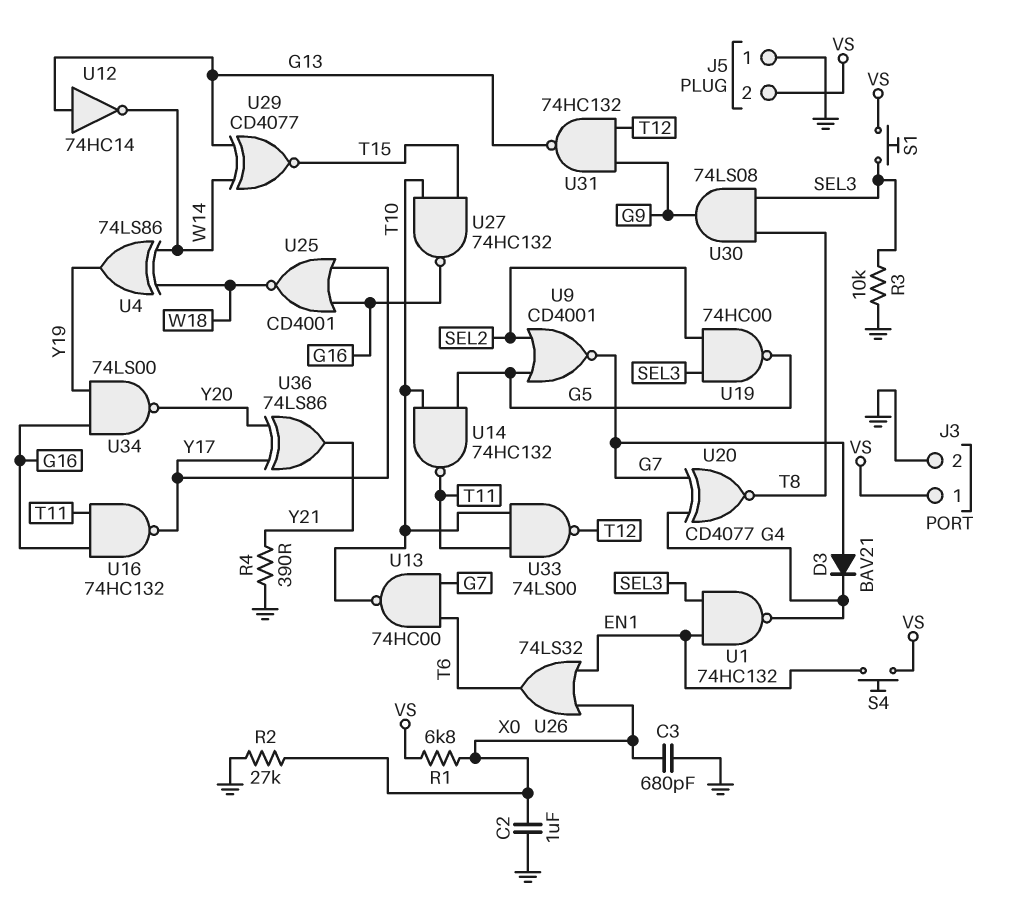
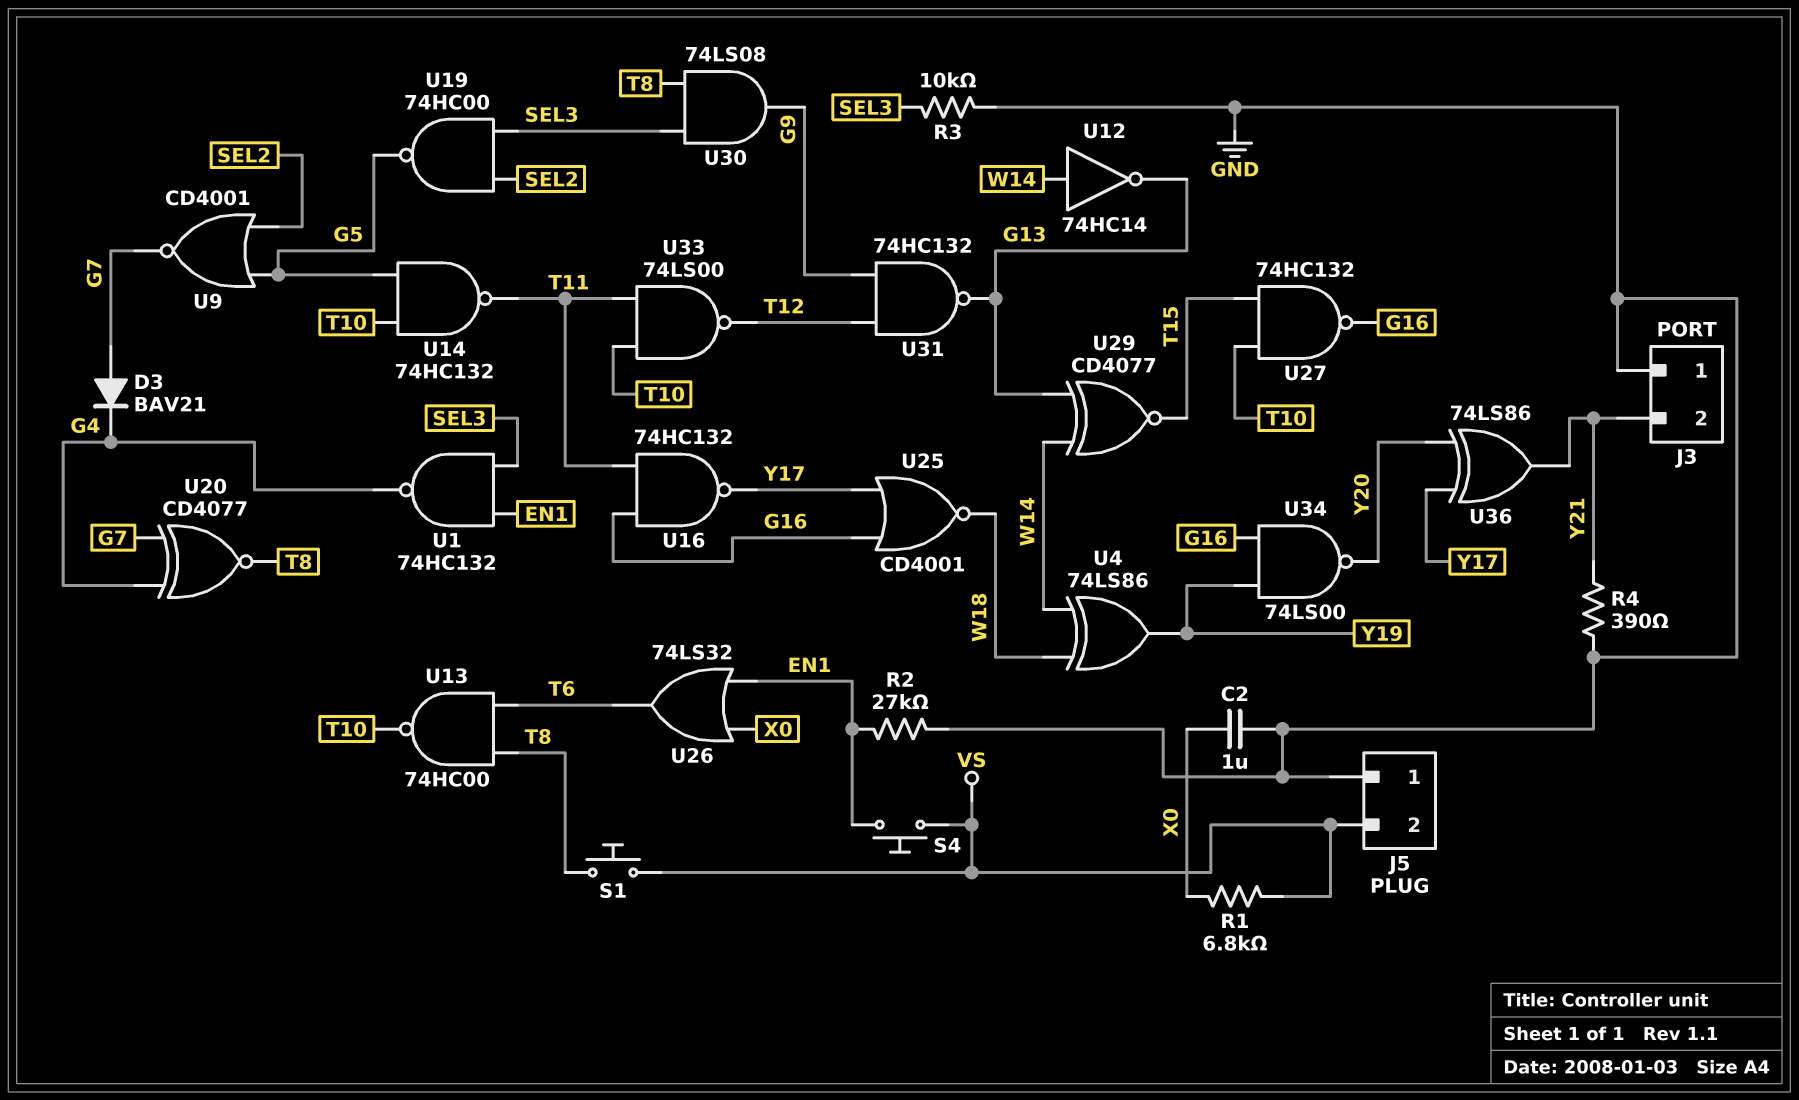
C3: 680pF (GND, X0) -> none
J3 pin 1: VS -> GND
J3 pin 2: GND -> Y21
R2: 27k (GND, X0) -> 27k (EN1, GND)
S1: button (SEL3, VS) -> button (T8, VS)
U12: NOT 74HC14 (in G13, out W14) -> NOT 74HC14 (in W14, out G13)
U13: NAND 74HC00 (in G7, in T6, out T10) -> NAND 74HC00 (in T6, in T8, out T10)

